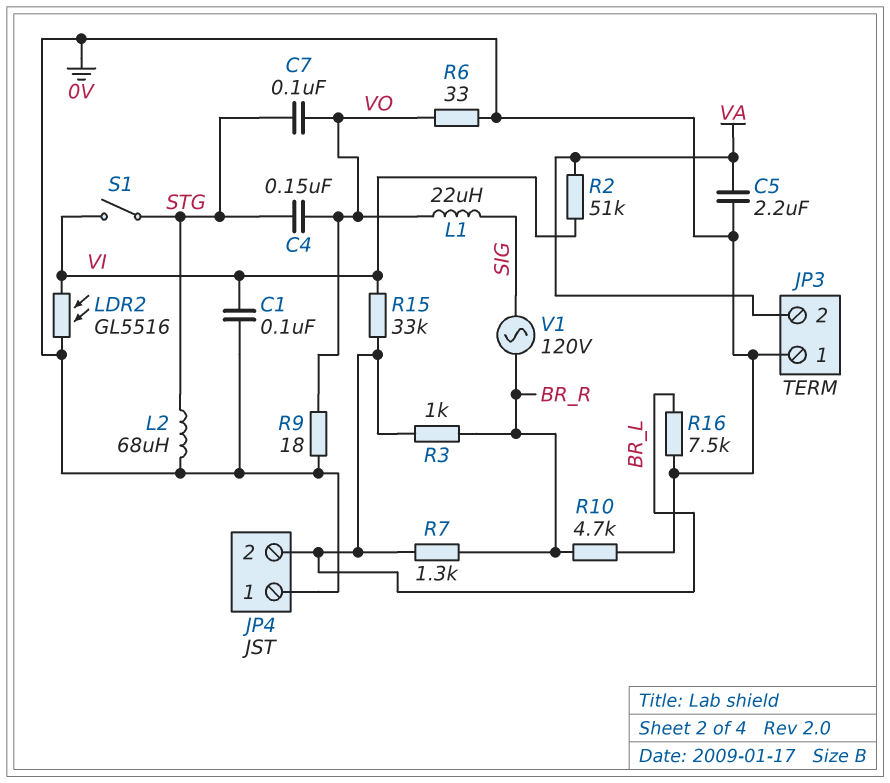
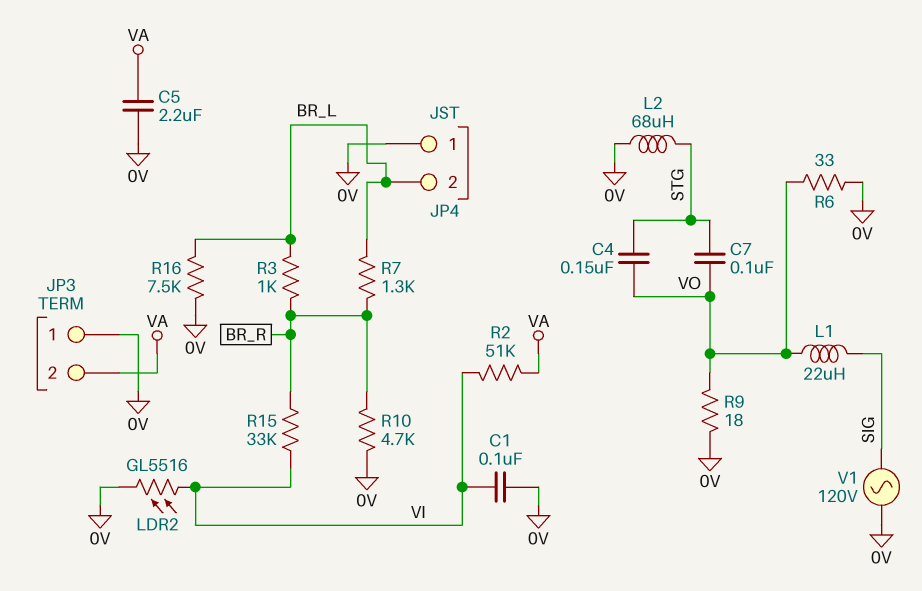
R15: 33k (BR_L, VI) -> 33k (BR_R, VI)
S1: switch (STG, VI) -> none
V1: AC 120V (BR_R, SIG) -> AC 120V (0V, SIG)

